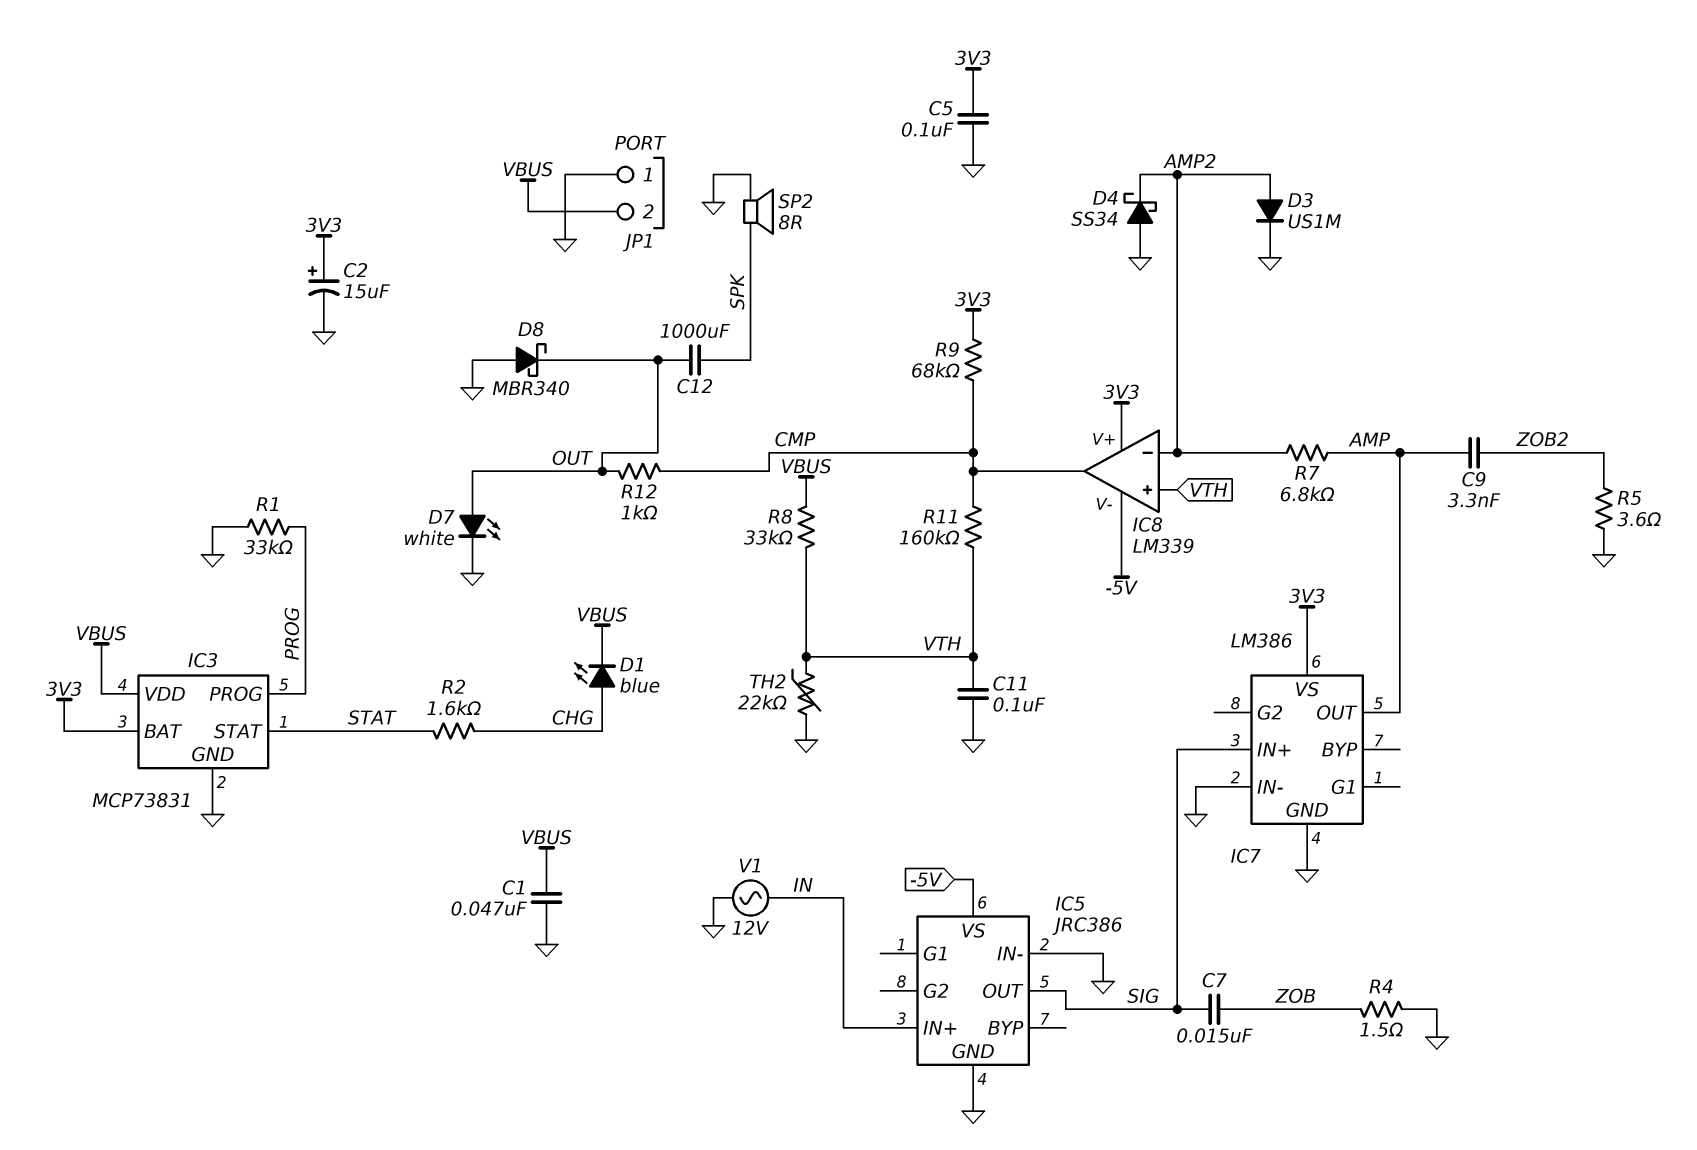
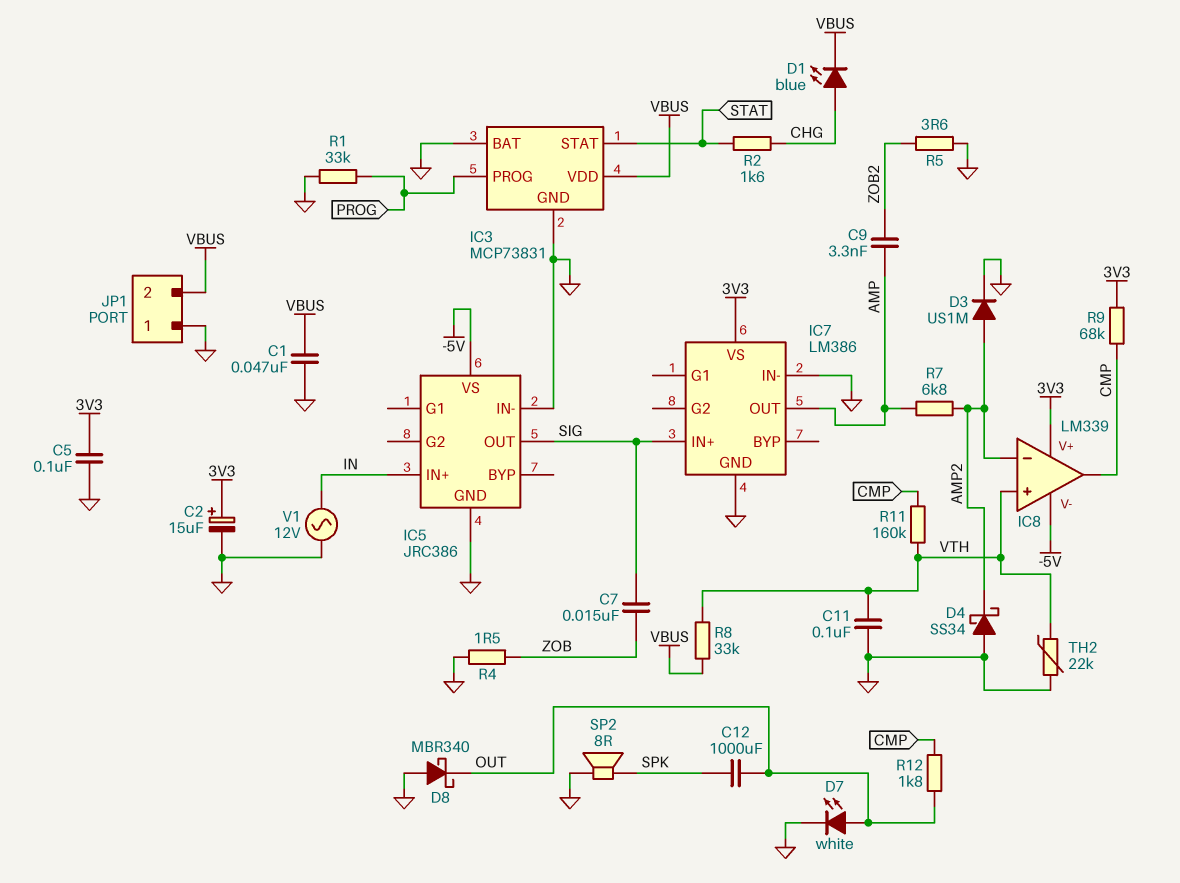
IC3 pin BAT: 3V3 -> GND
R12: 1k (CMP, OUT) -> 1.8k (CMP, OUT)

